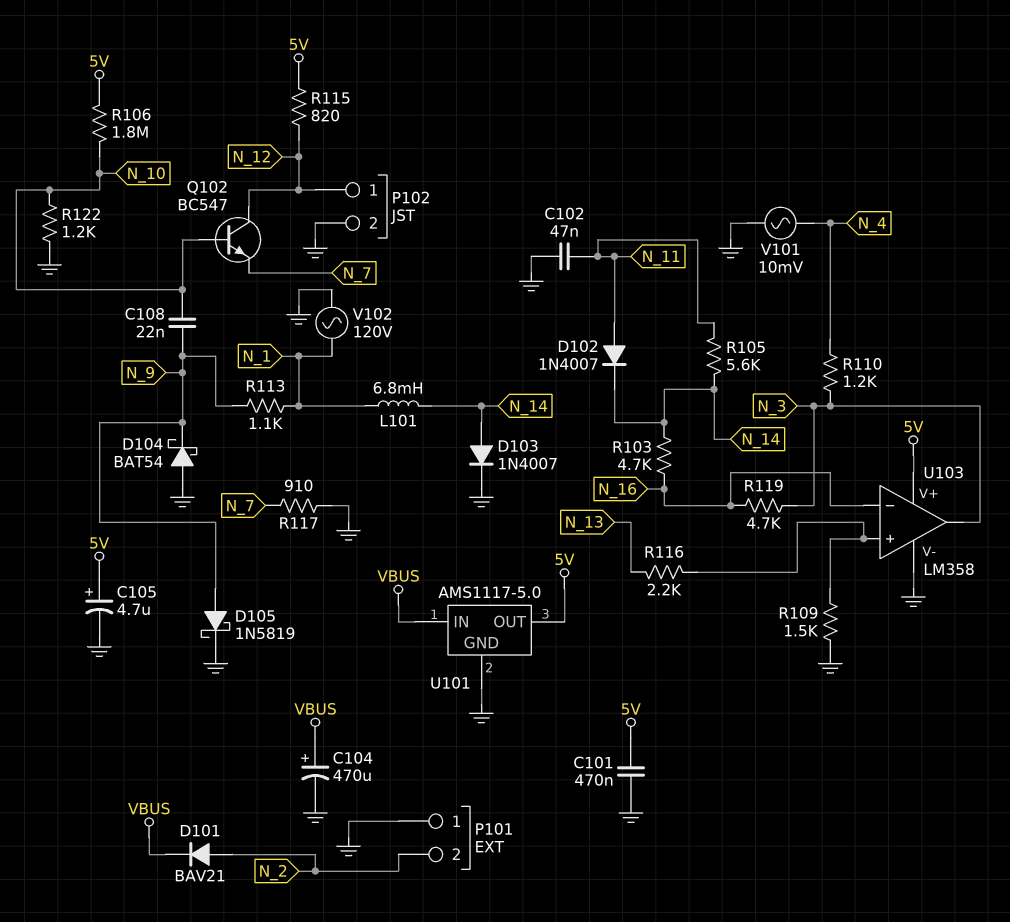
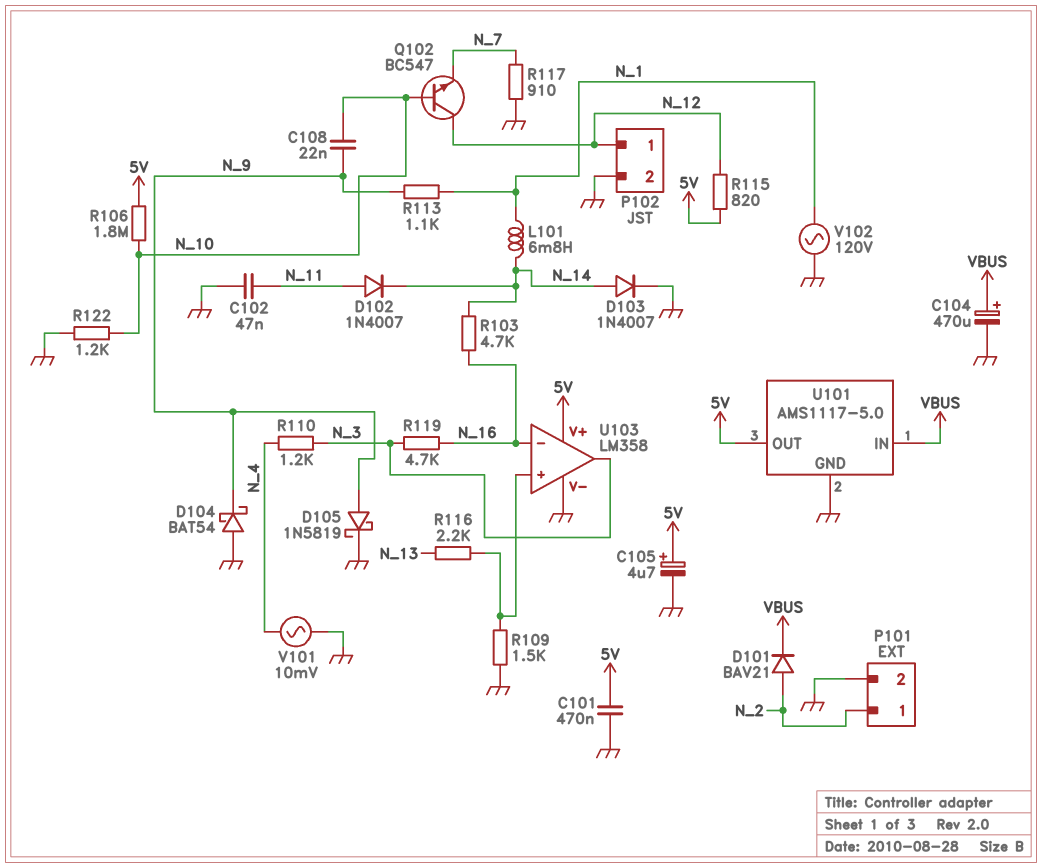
P101 pin 1: GND -> N_2
P101 pin 2: N_2 -> GND
R105: 5.6k (N_11, N_14) -> none

